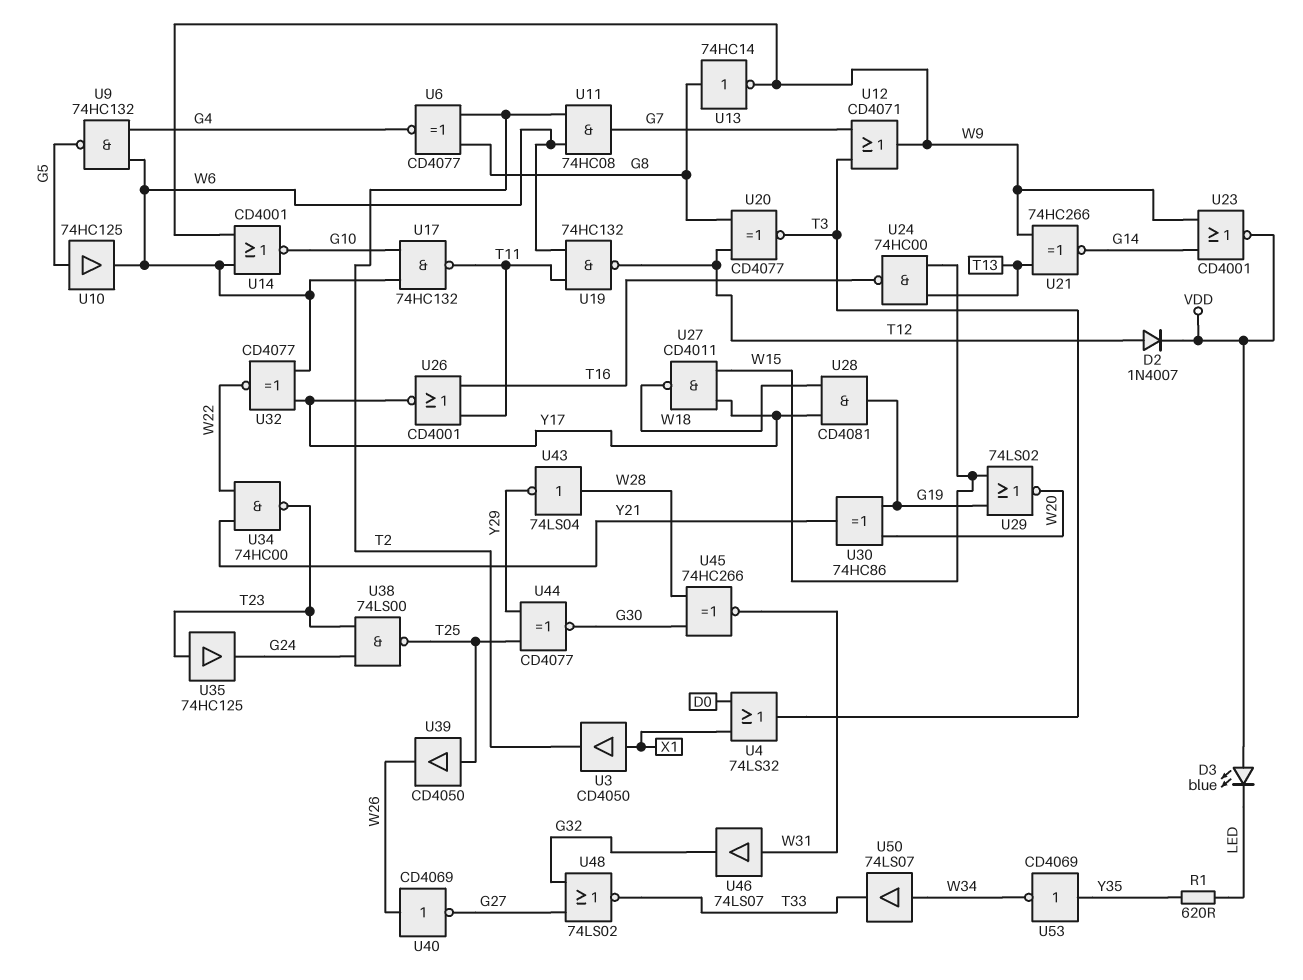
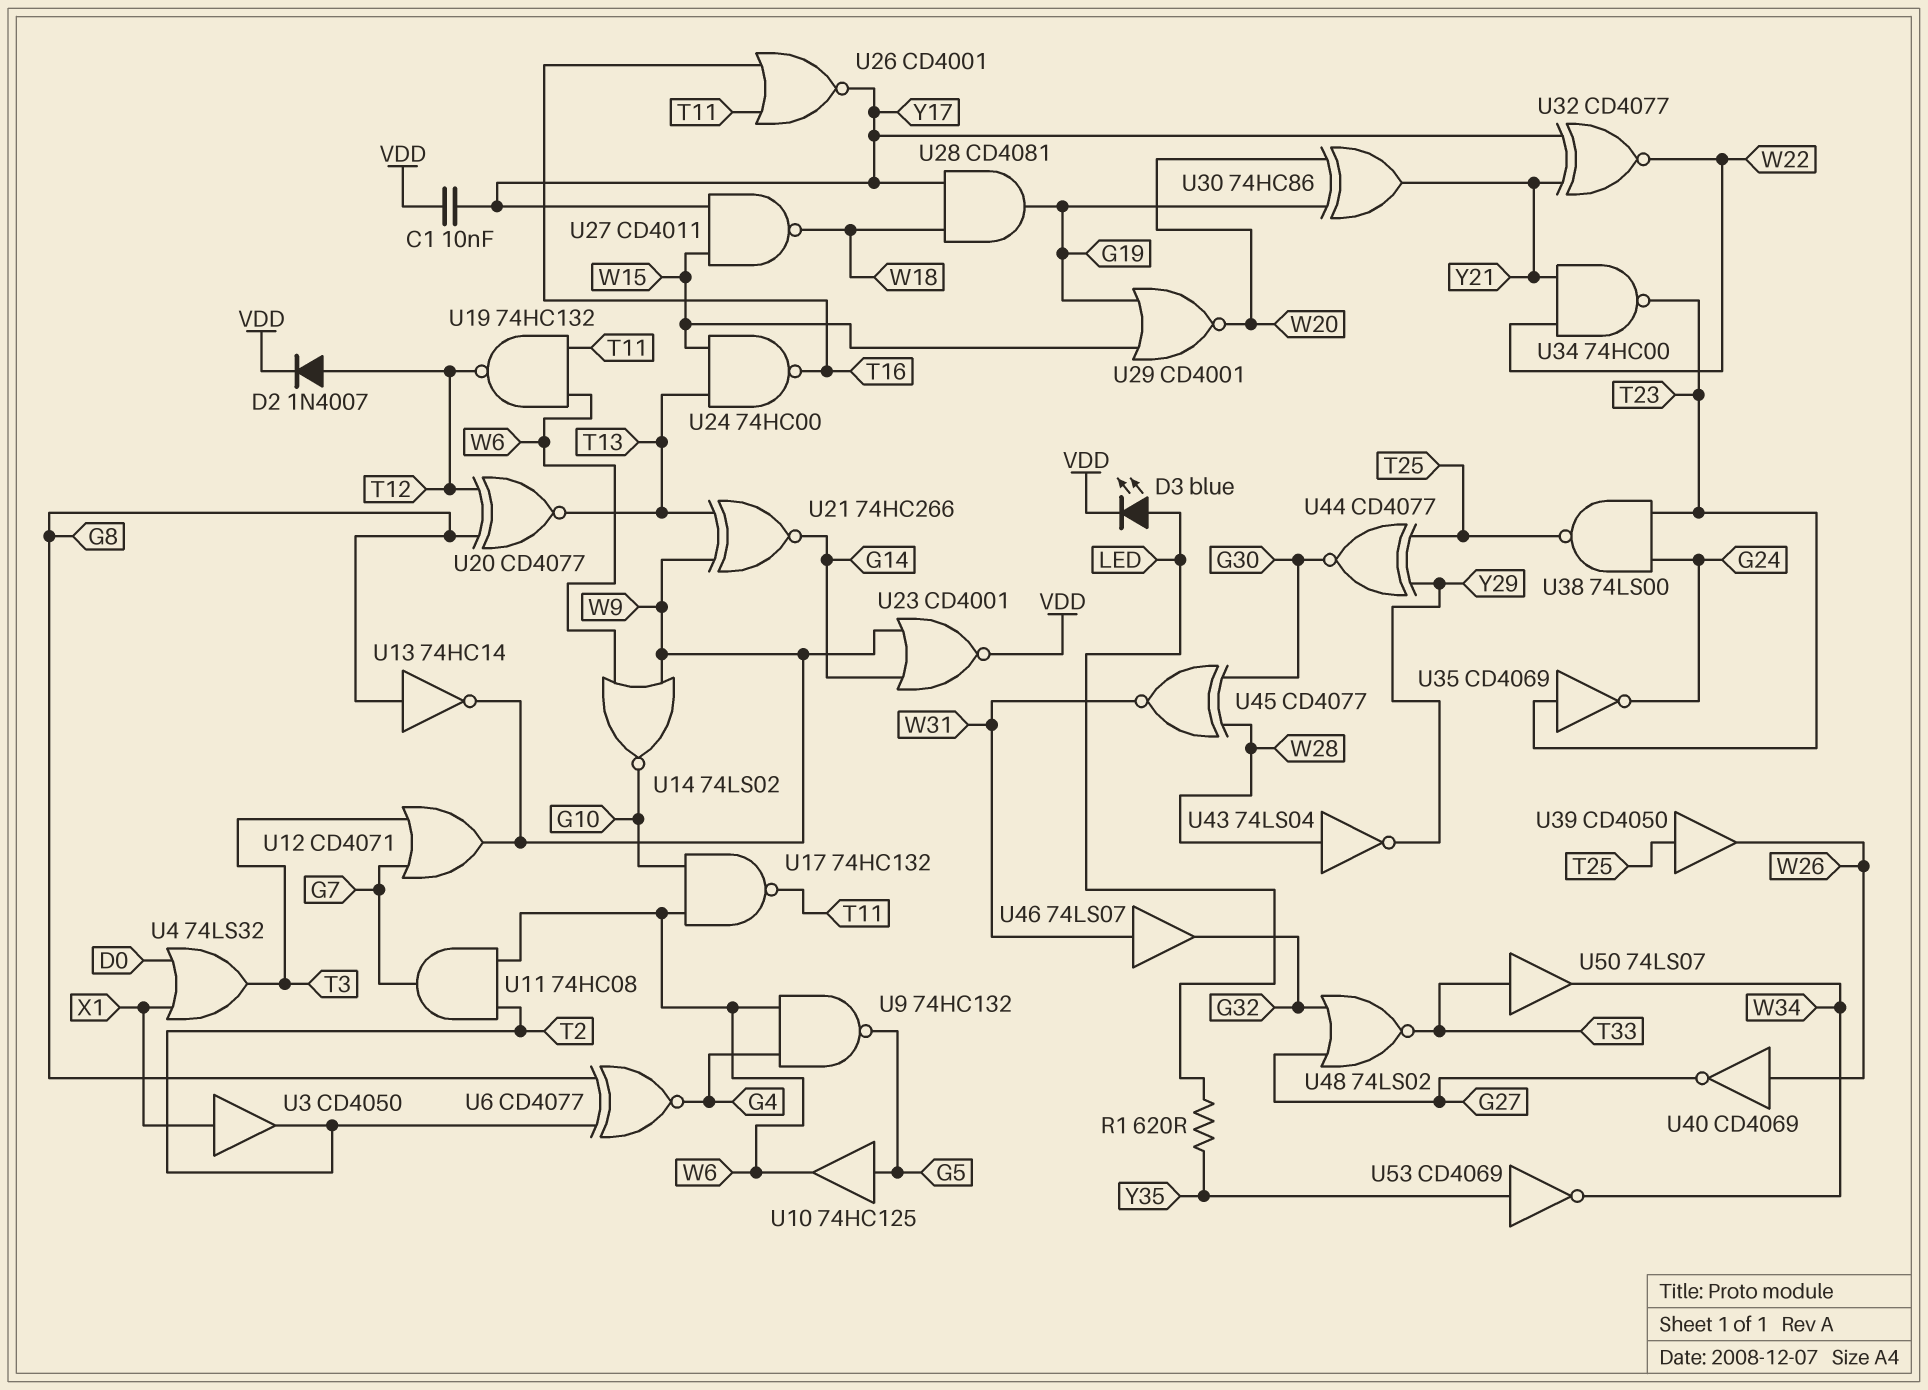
C1: none -> 10nF (VDD, Y17)
D3: LED blue (A VDD, K LED) -> LED blue (A LED, K VDD)
U14: NOR CD4001 (in W6, in W9, out G10) -> NOR 74LS02 (in W6, in W9, out G10)
U20: XNOR CD4077 (in G8, in T12, out T3) -> XNOR CD4077 (in G8, in T12, out T13)
U29: NOR 74LS02 (in G19, in W15, out W20) -> NOR CD4001 (in G19, in W15, out W20)
U32: XNOR CD4077 (in W6, in Y17, out W22) -> XNOR CD4077 (in Y17, in Y21, out W22)
U35: buffer 74HC125 (in T23, out G24) -> NOT CD4069 (in T23, out G24)
U45: XNOR 74HC266 (in G30, in W28, out W31) -> XNOR CD4077 (in G30, in W28, out W31)
U50: buffer 74LS07 (in W34, out T33) -> buffer 74LS07 (in T33, out W34)

